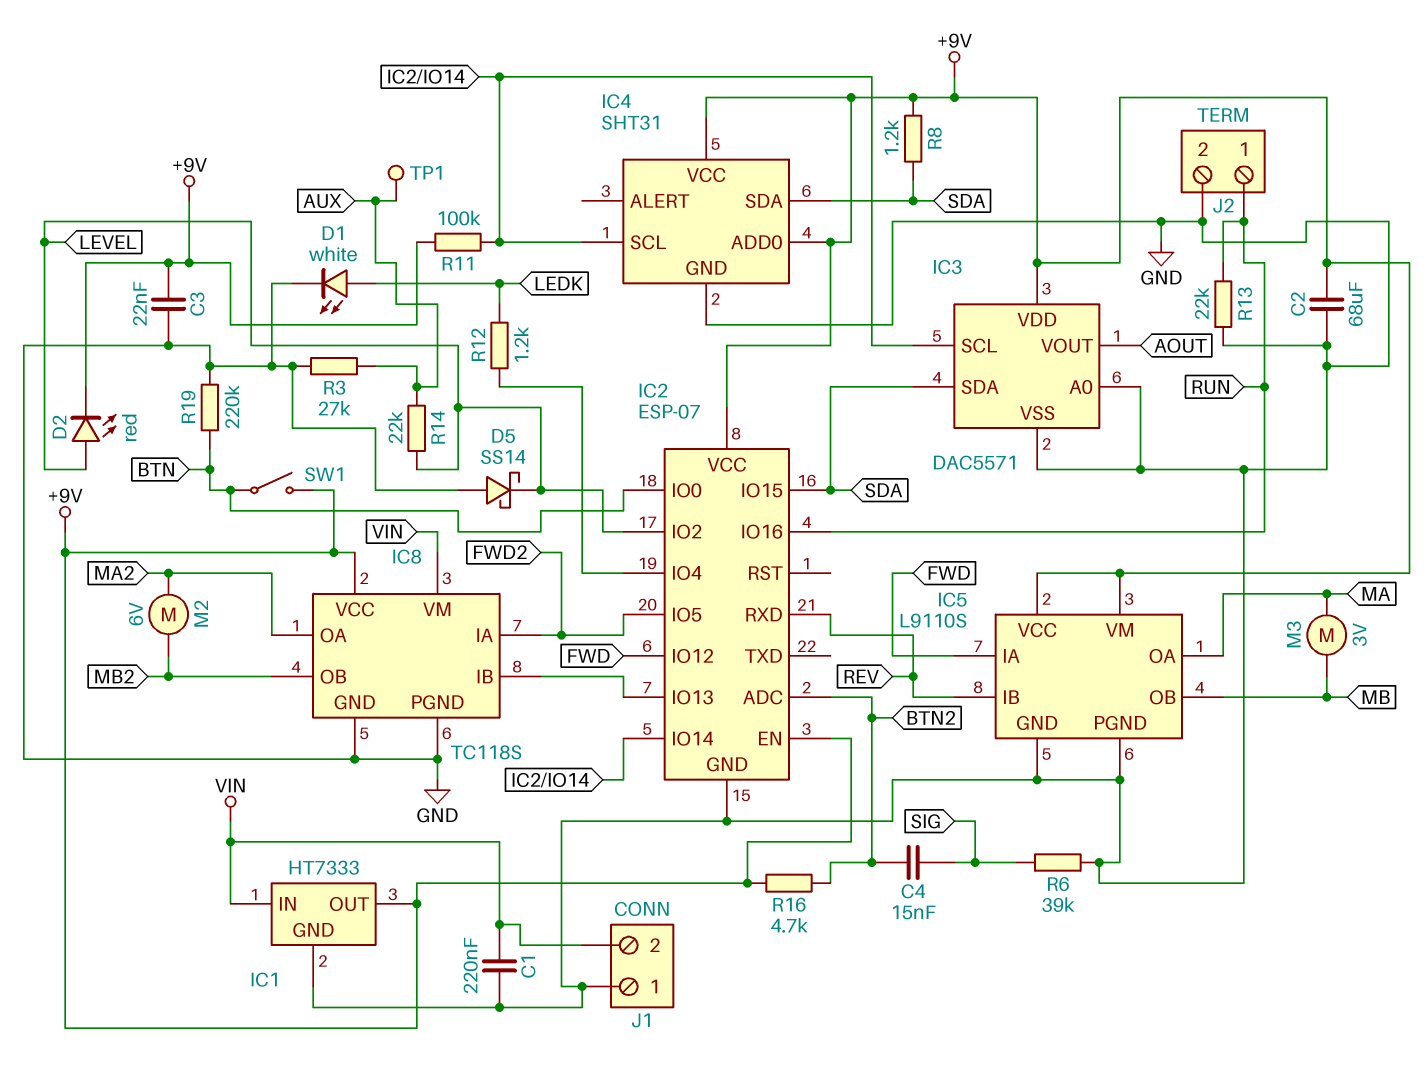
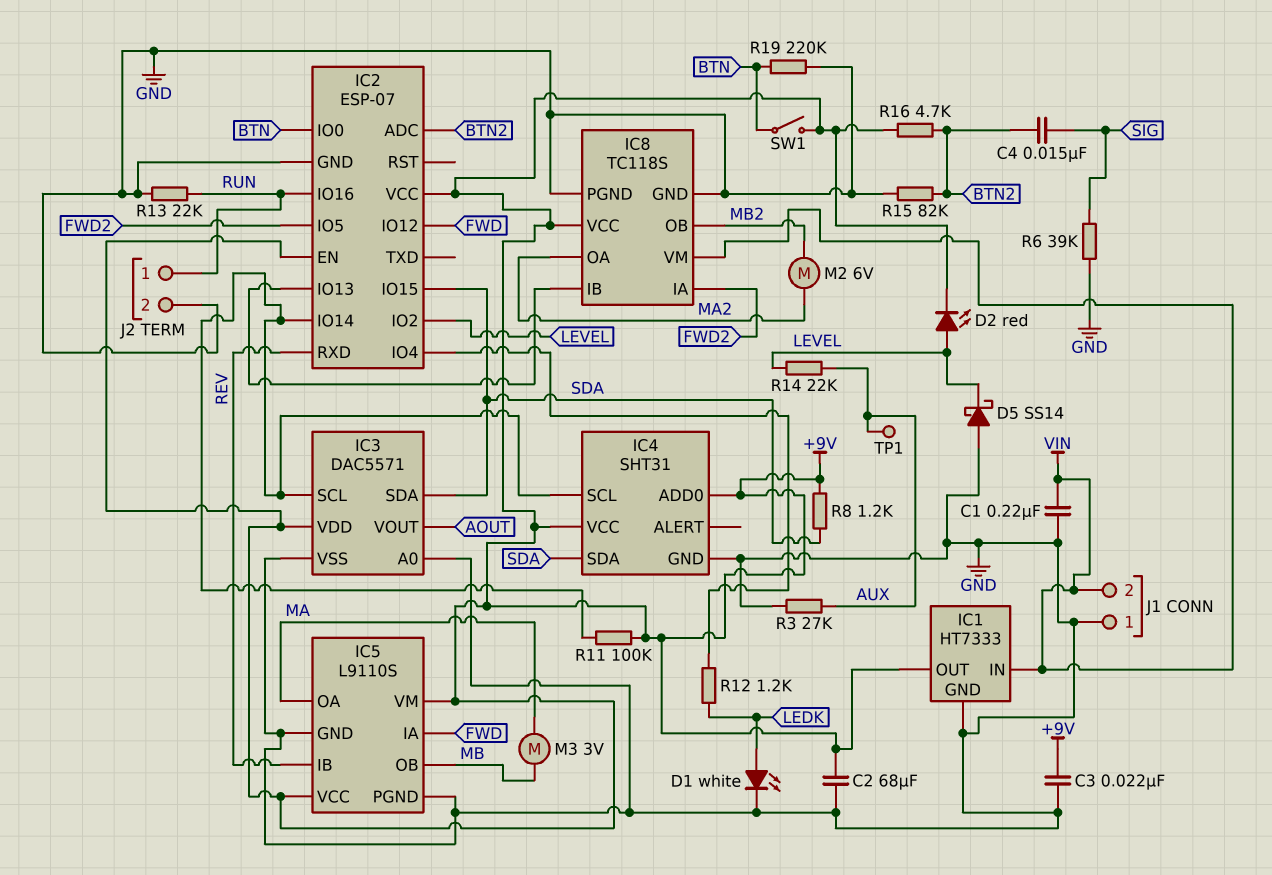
R15: none -> 82k (BTN2, GND)

